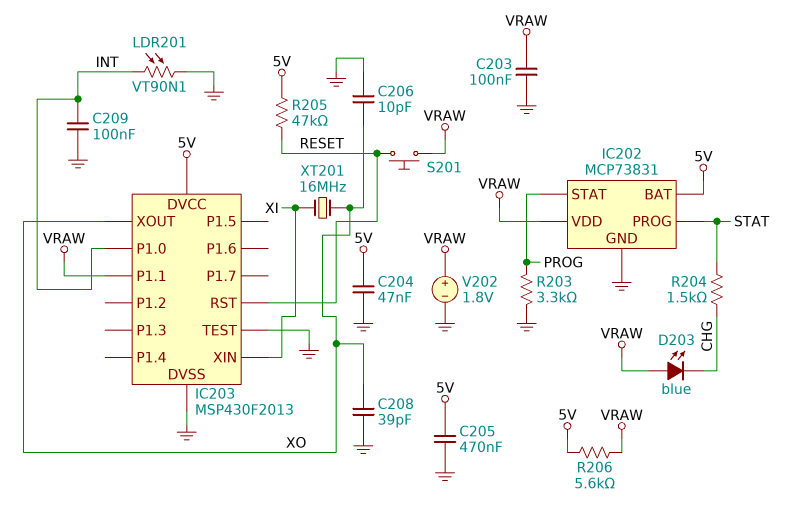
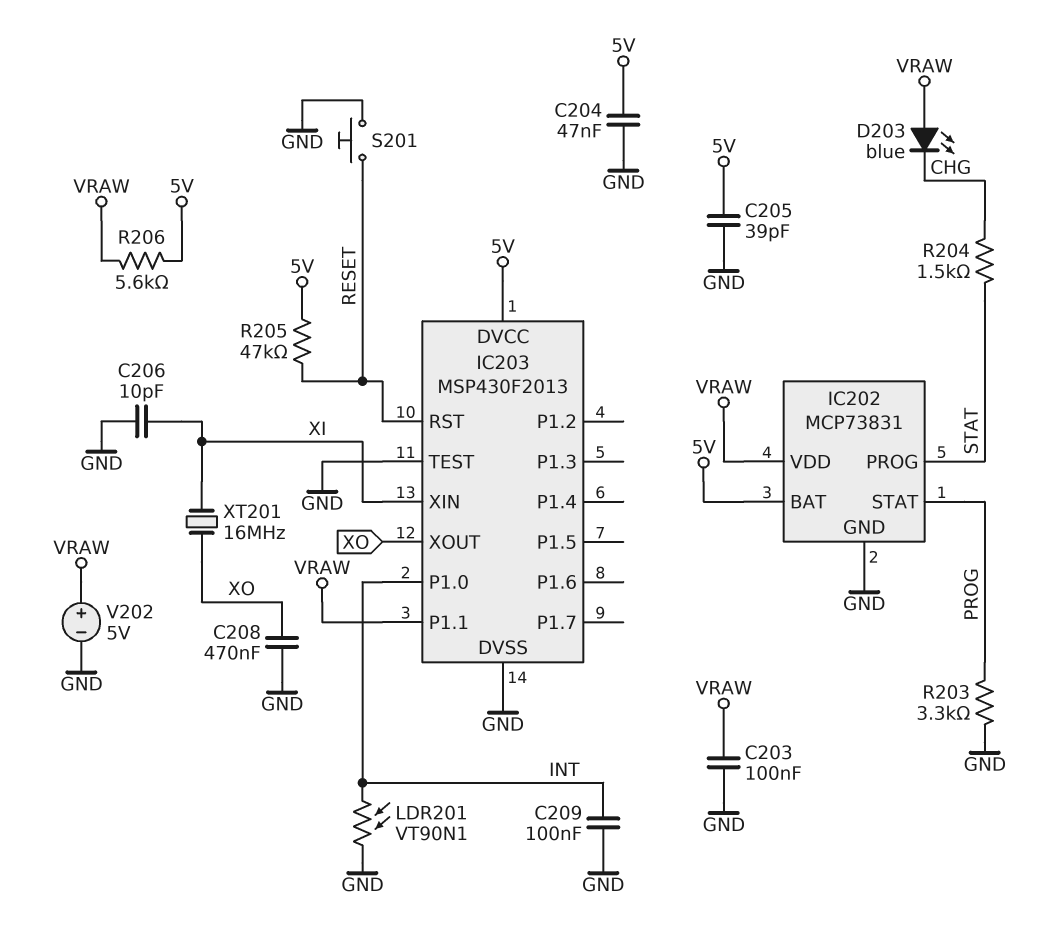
C205: 470nF (5V, GND) -> 39pF (5V, GND)
C206: 10pF (GND, XO) -> 10pF (GND, XI)
C208: 39pF (GND, XO) -> 470nF (GND, XO)
S201: button (RESET, VRAW) -> button (GND, RESET)
V202: 1.8V (plus VRAW, minus GND) -> 5V (plus VRAW, minus GND)

